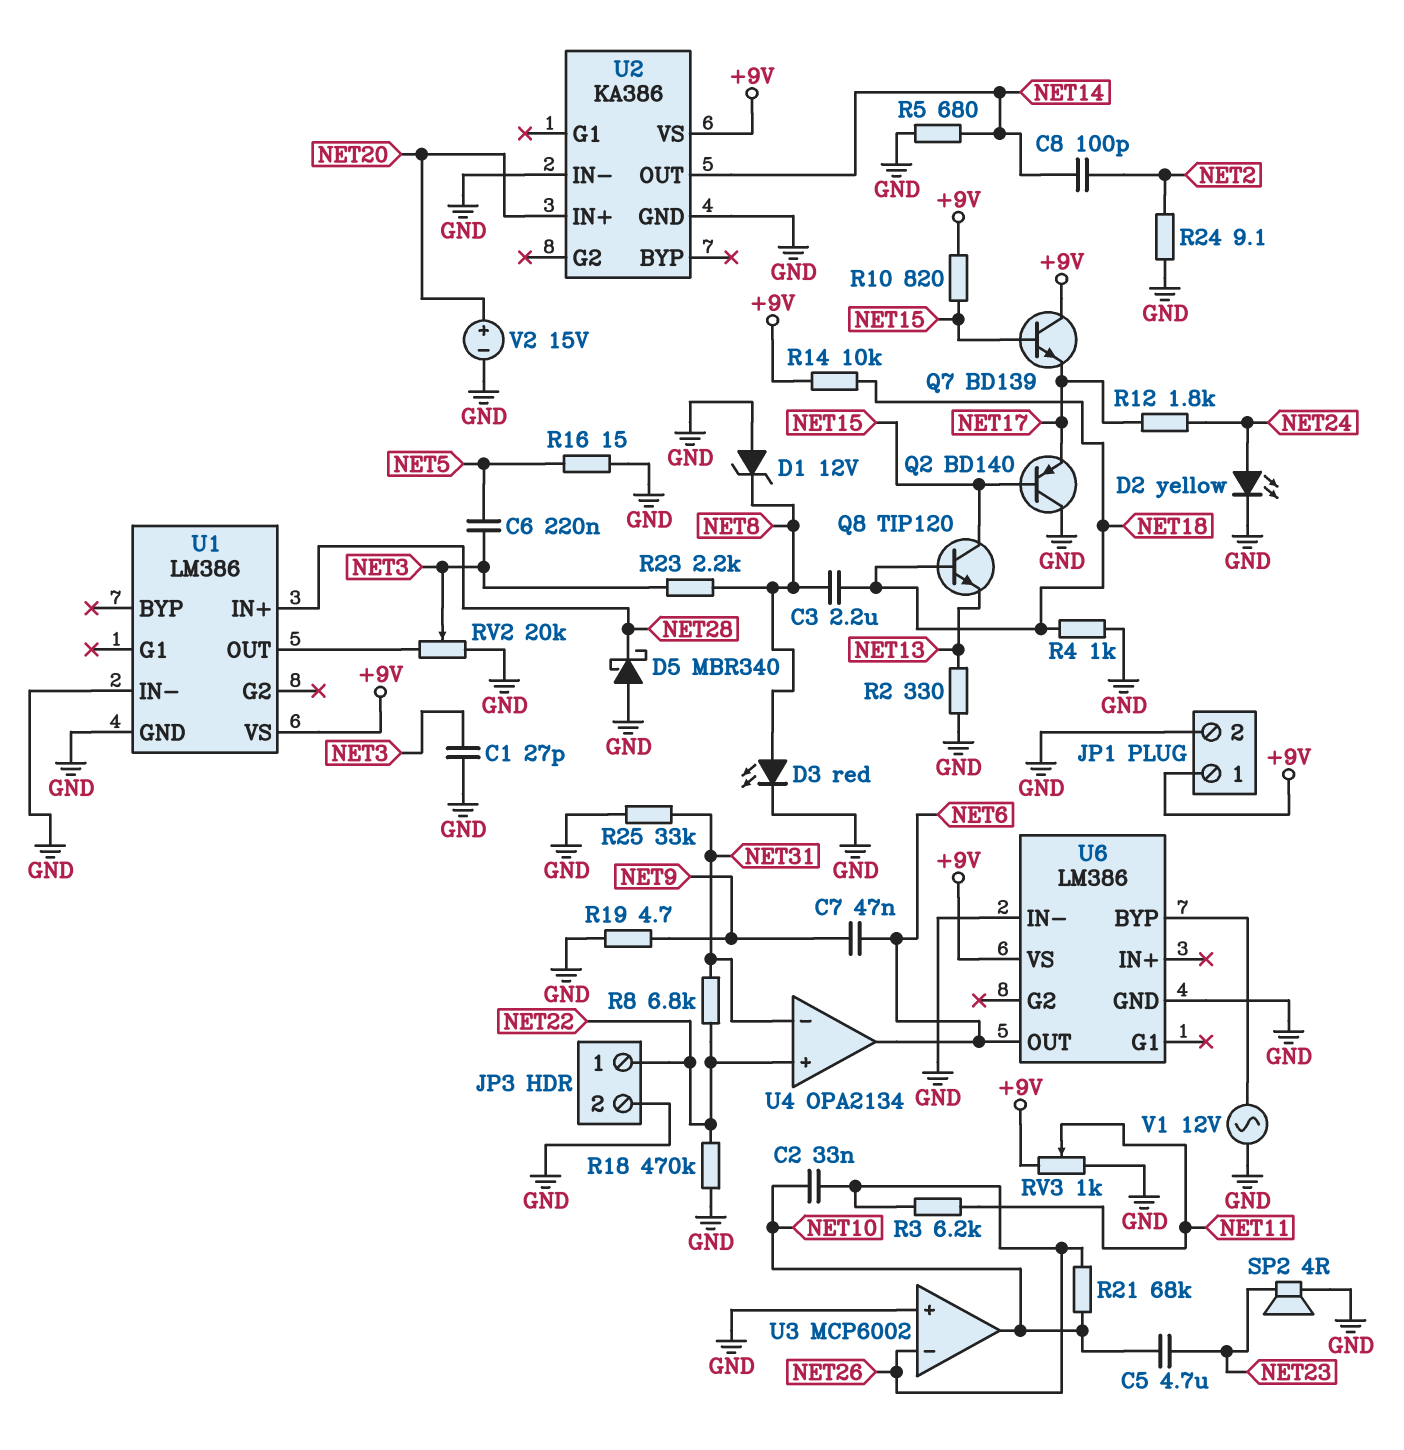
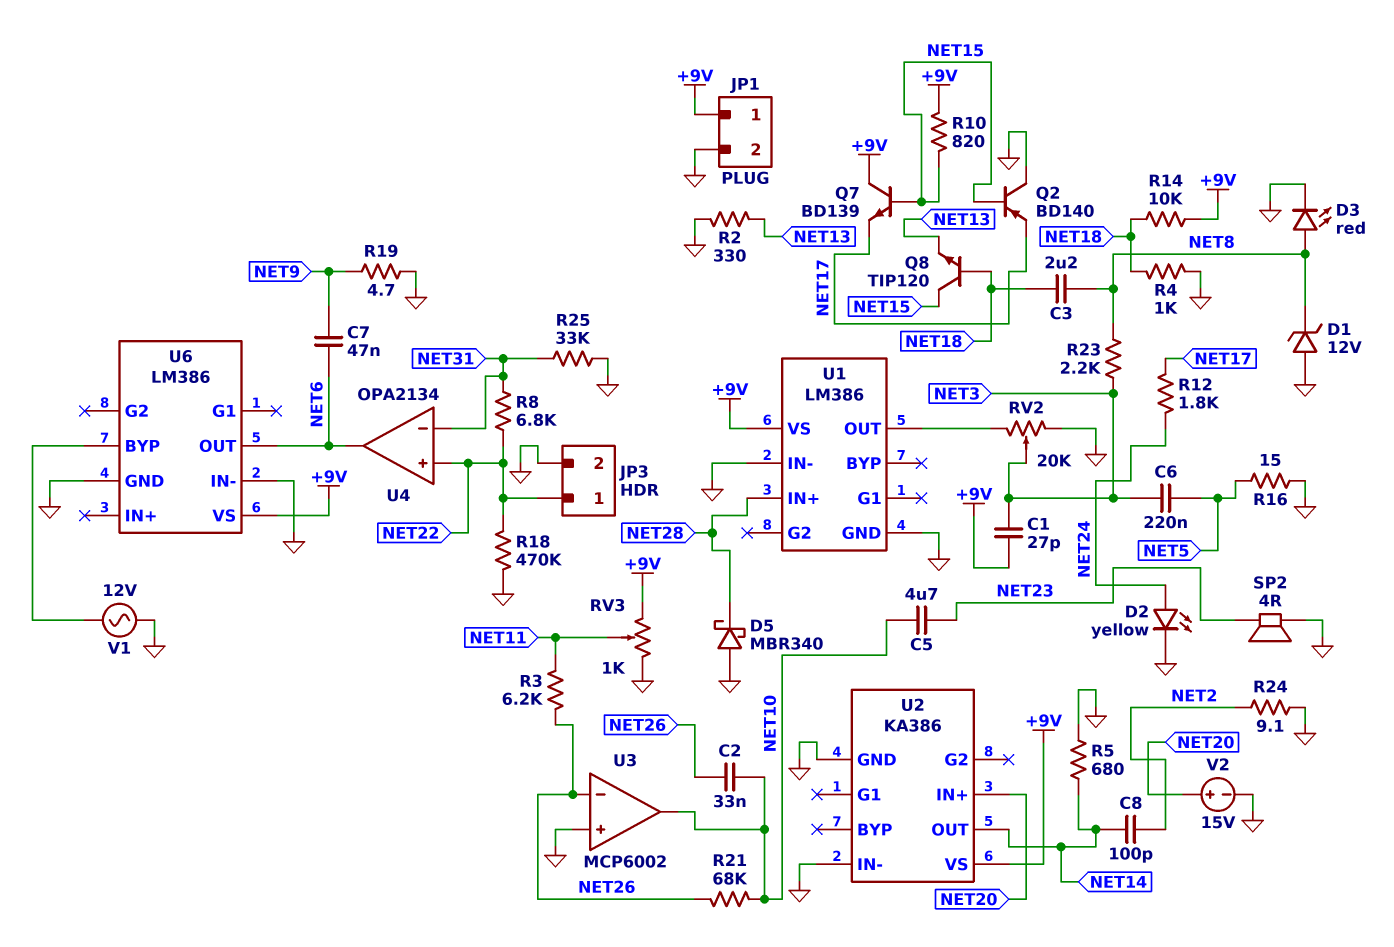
C1: 27pF (GND, NET3) -> 27pF (+9V, NET3)

